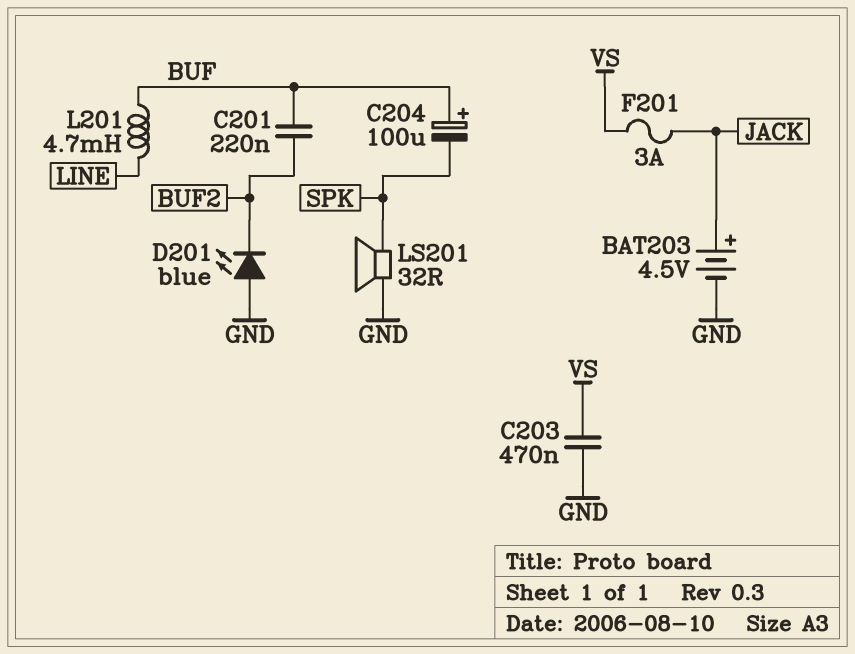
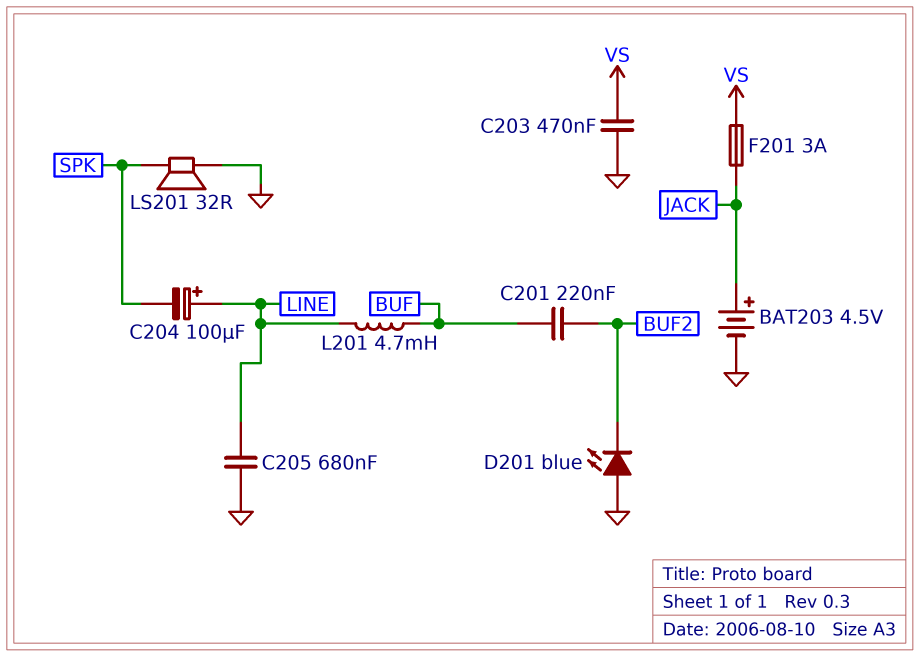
C204: 100uF (plus BUF, minus SPK) -> 100uF (plus LINE, minus SPK)
C205: none -> 680nF (GND, LINE)

